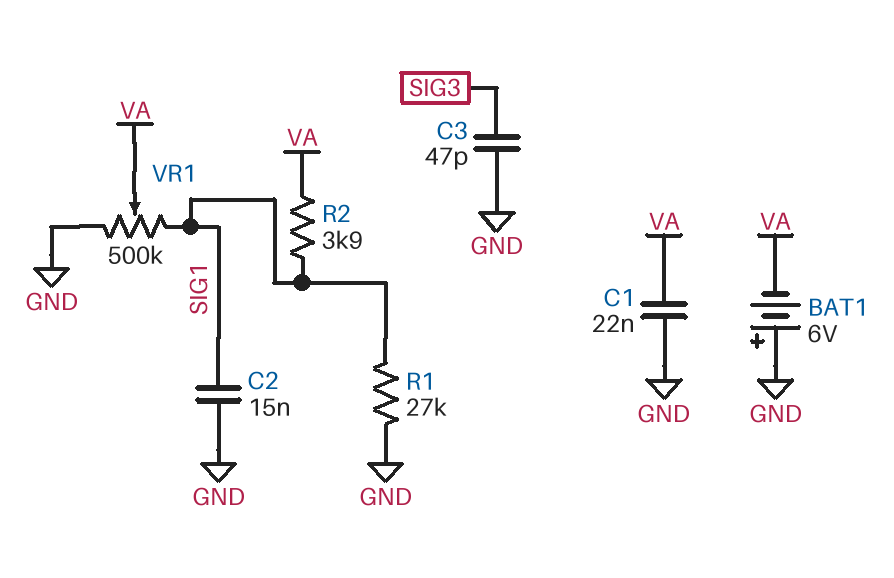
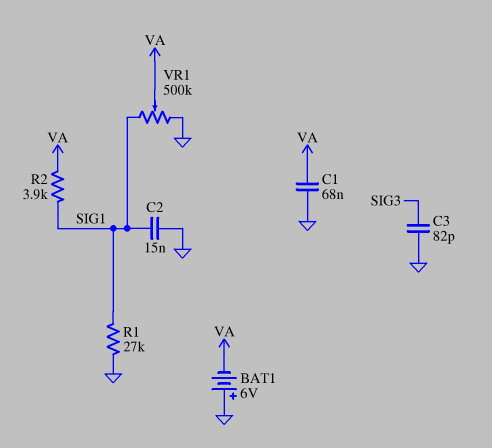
C1: 22nF (GND, VA) -> 68nF (GND, VA)
C3: 47pF (GND, SIG3) -> 82pF (GND, SIG3)

